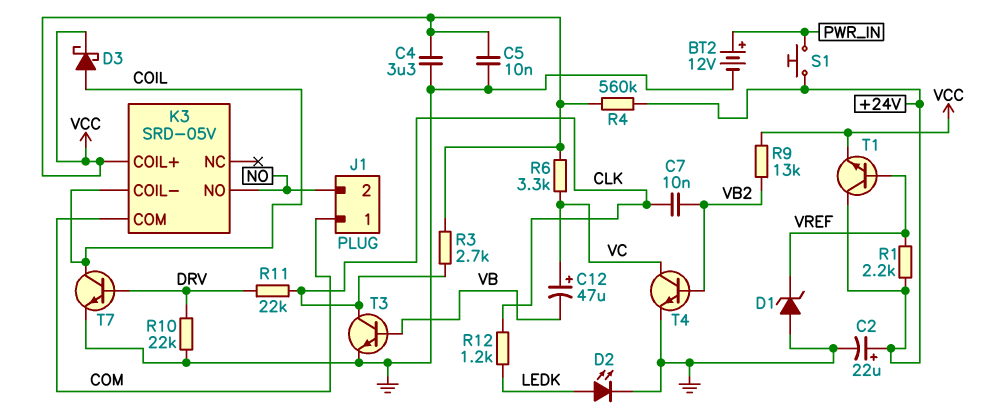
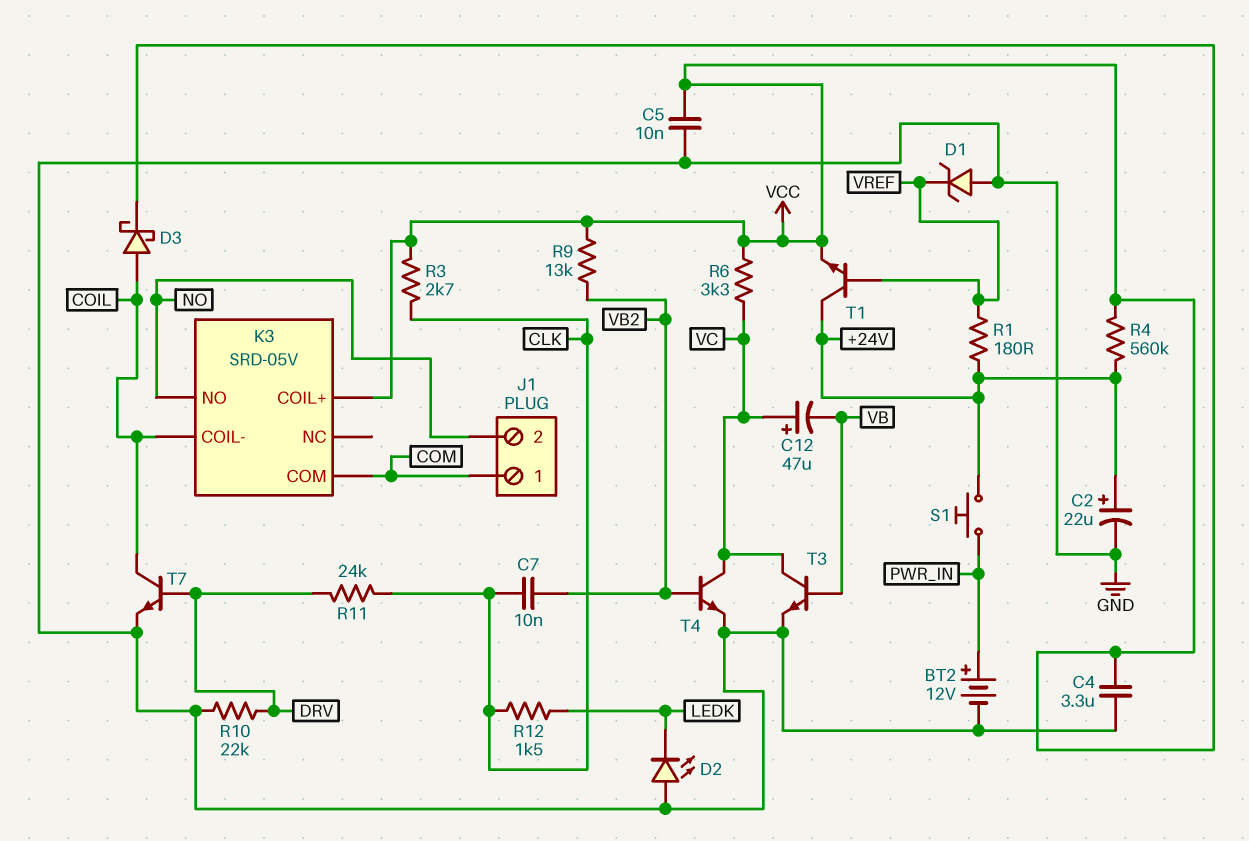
D2: LED (A LEDK, K GND) -> LED (A GND, K LEDK)
R1: 2.2k (+24V, VREF) -> 180 (+24V, VREF)
R11: 22k (CLK, DRV) -> 24k (CLK, DRV)
R12: 1.2k (CLK, LEDK) -> 1.5k (CLK, LEDK)
T3: NPN (B VB, C CLK, E GND) -> NPN (B VB, C VC, E GND)

